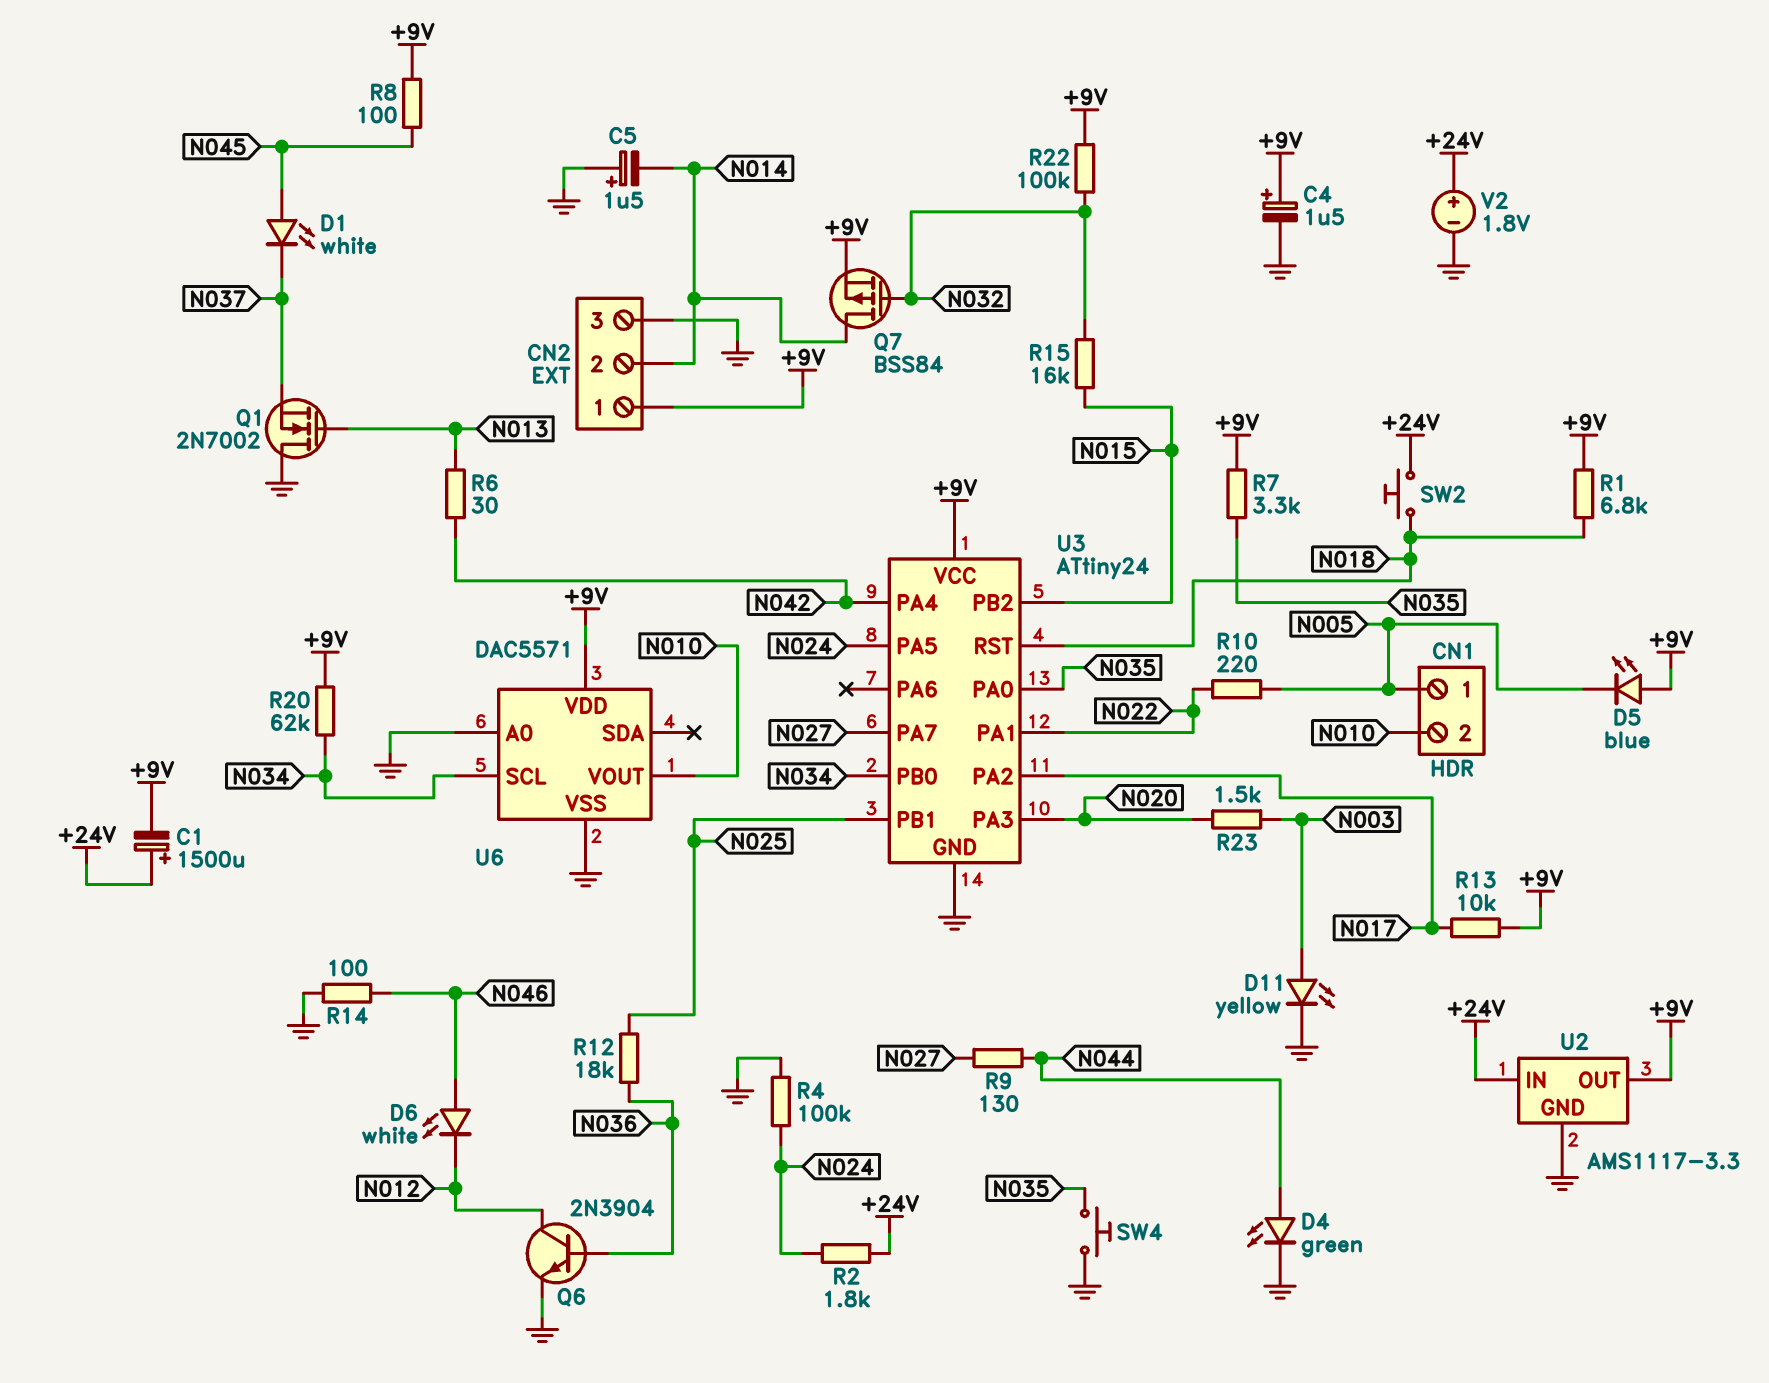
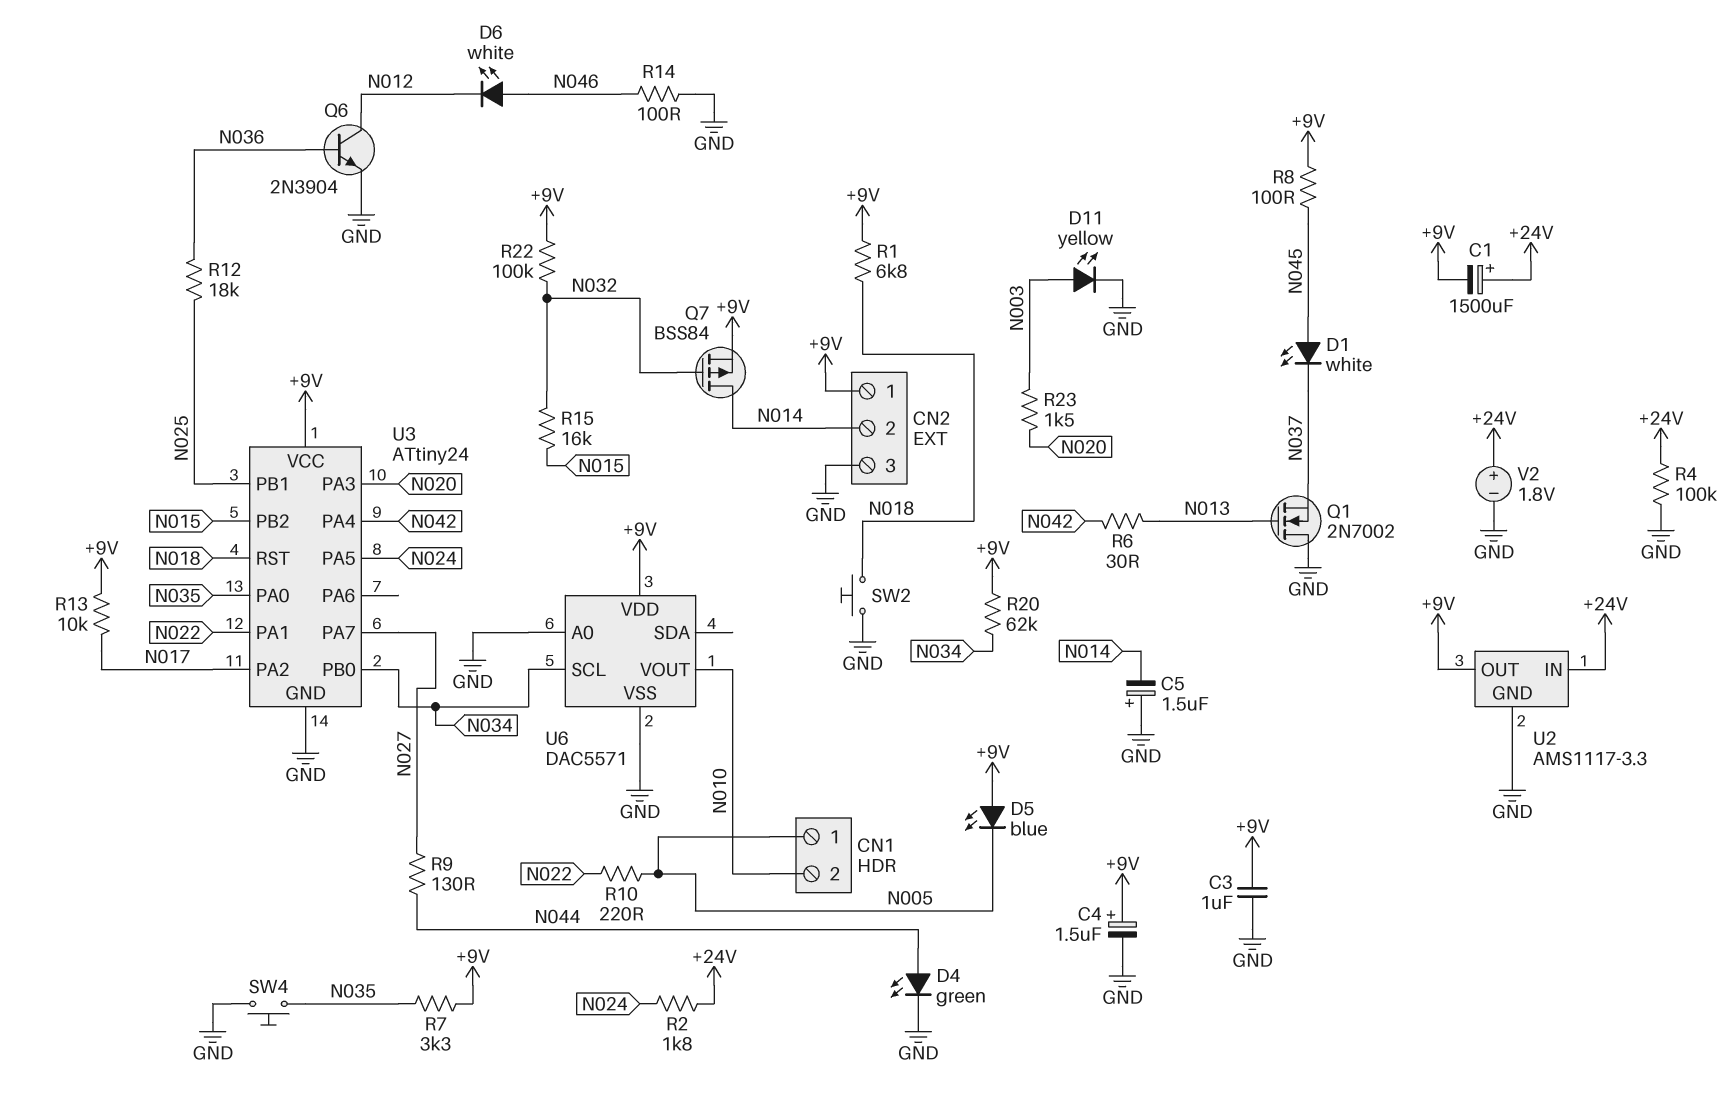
C3: none -> 1uF (+9V, GND)
R4: 100k (GND, N024) -> 100k (+24V, GND)
SW2: button (+24V, N018) -> button (GND, N018)

